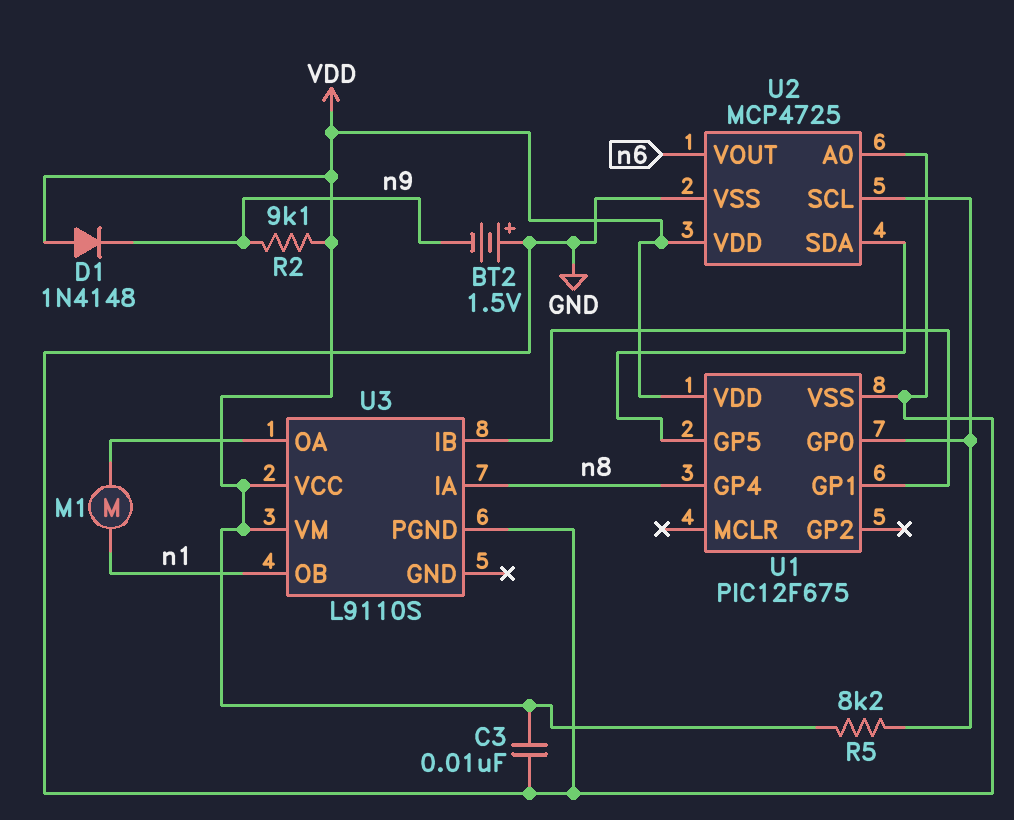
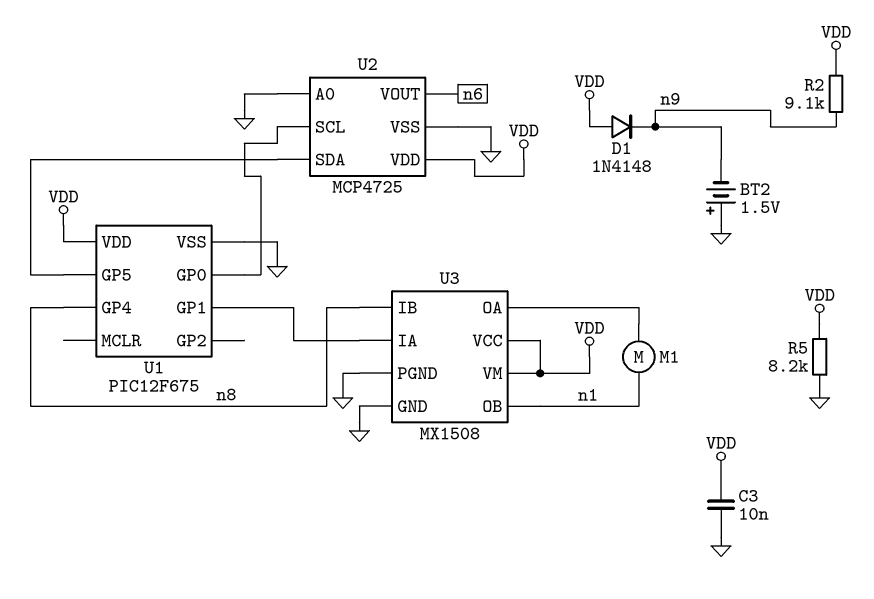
R5: 8.2k (U1/GP0, VDD) -> 8.2k (GND, VDD)
U3: L9110S -> MX1508
U3 pin GND: none -> GND
U3 pin IA: n8 -> U1/GP1
U3 pin IB: U1/GP1 -> n8

